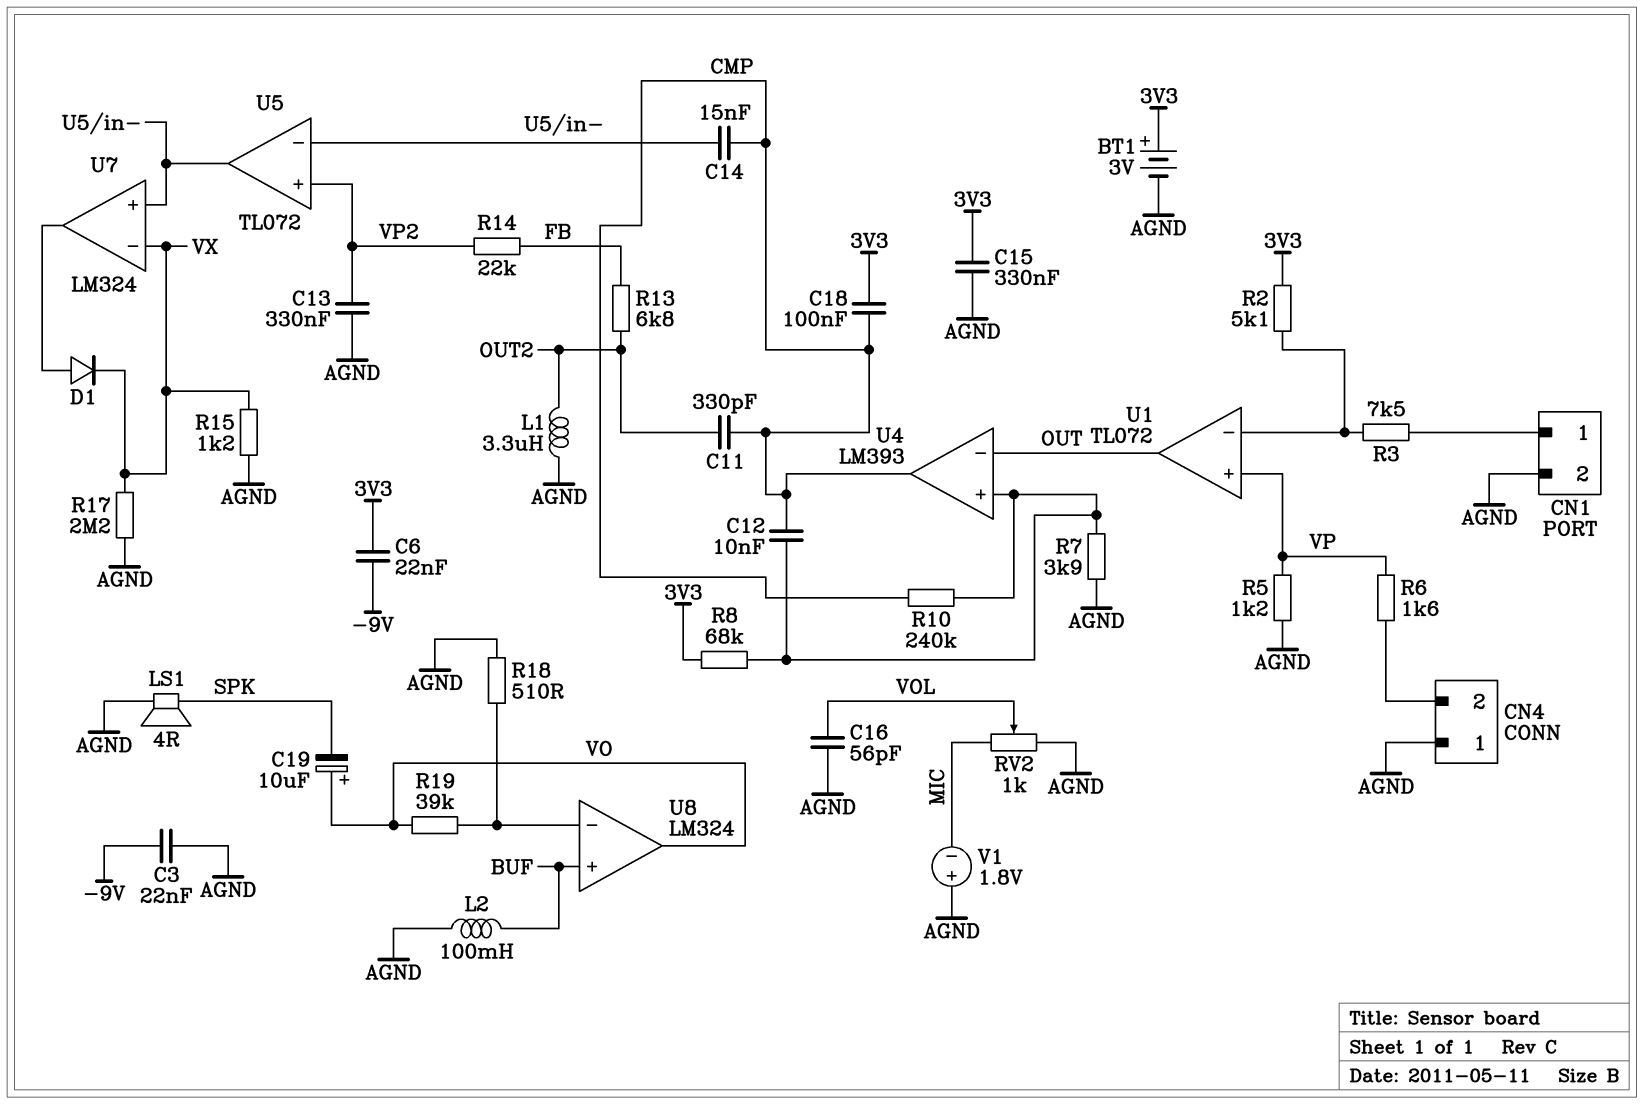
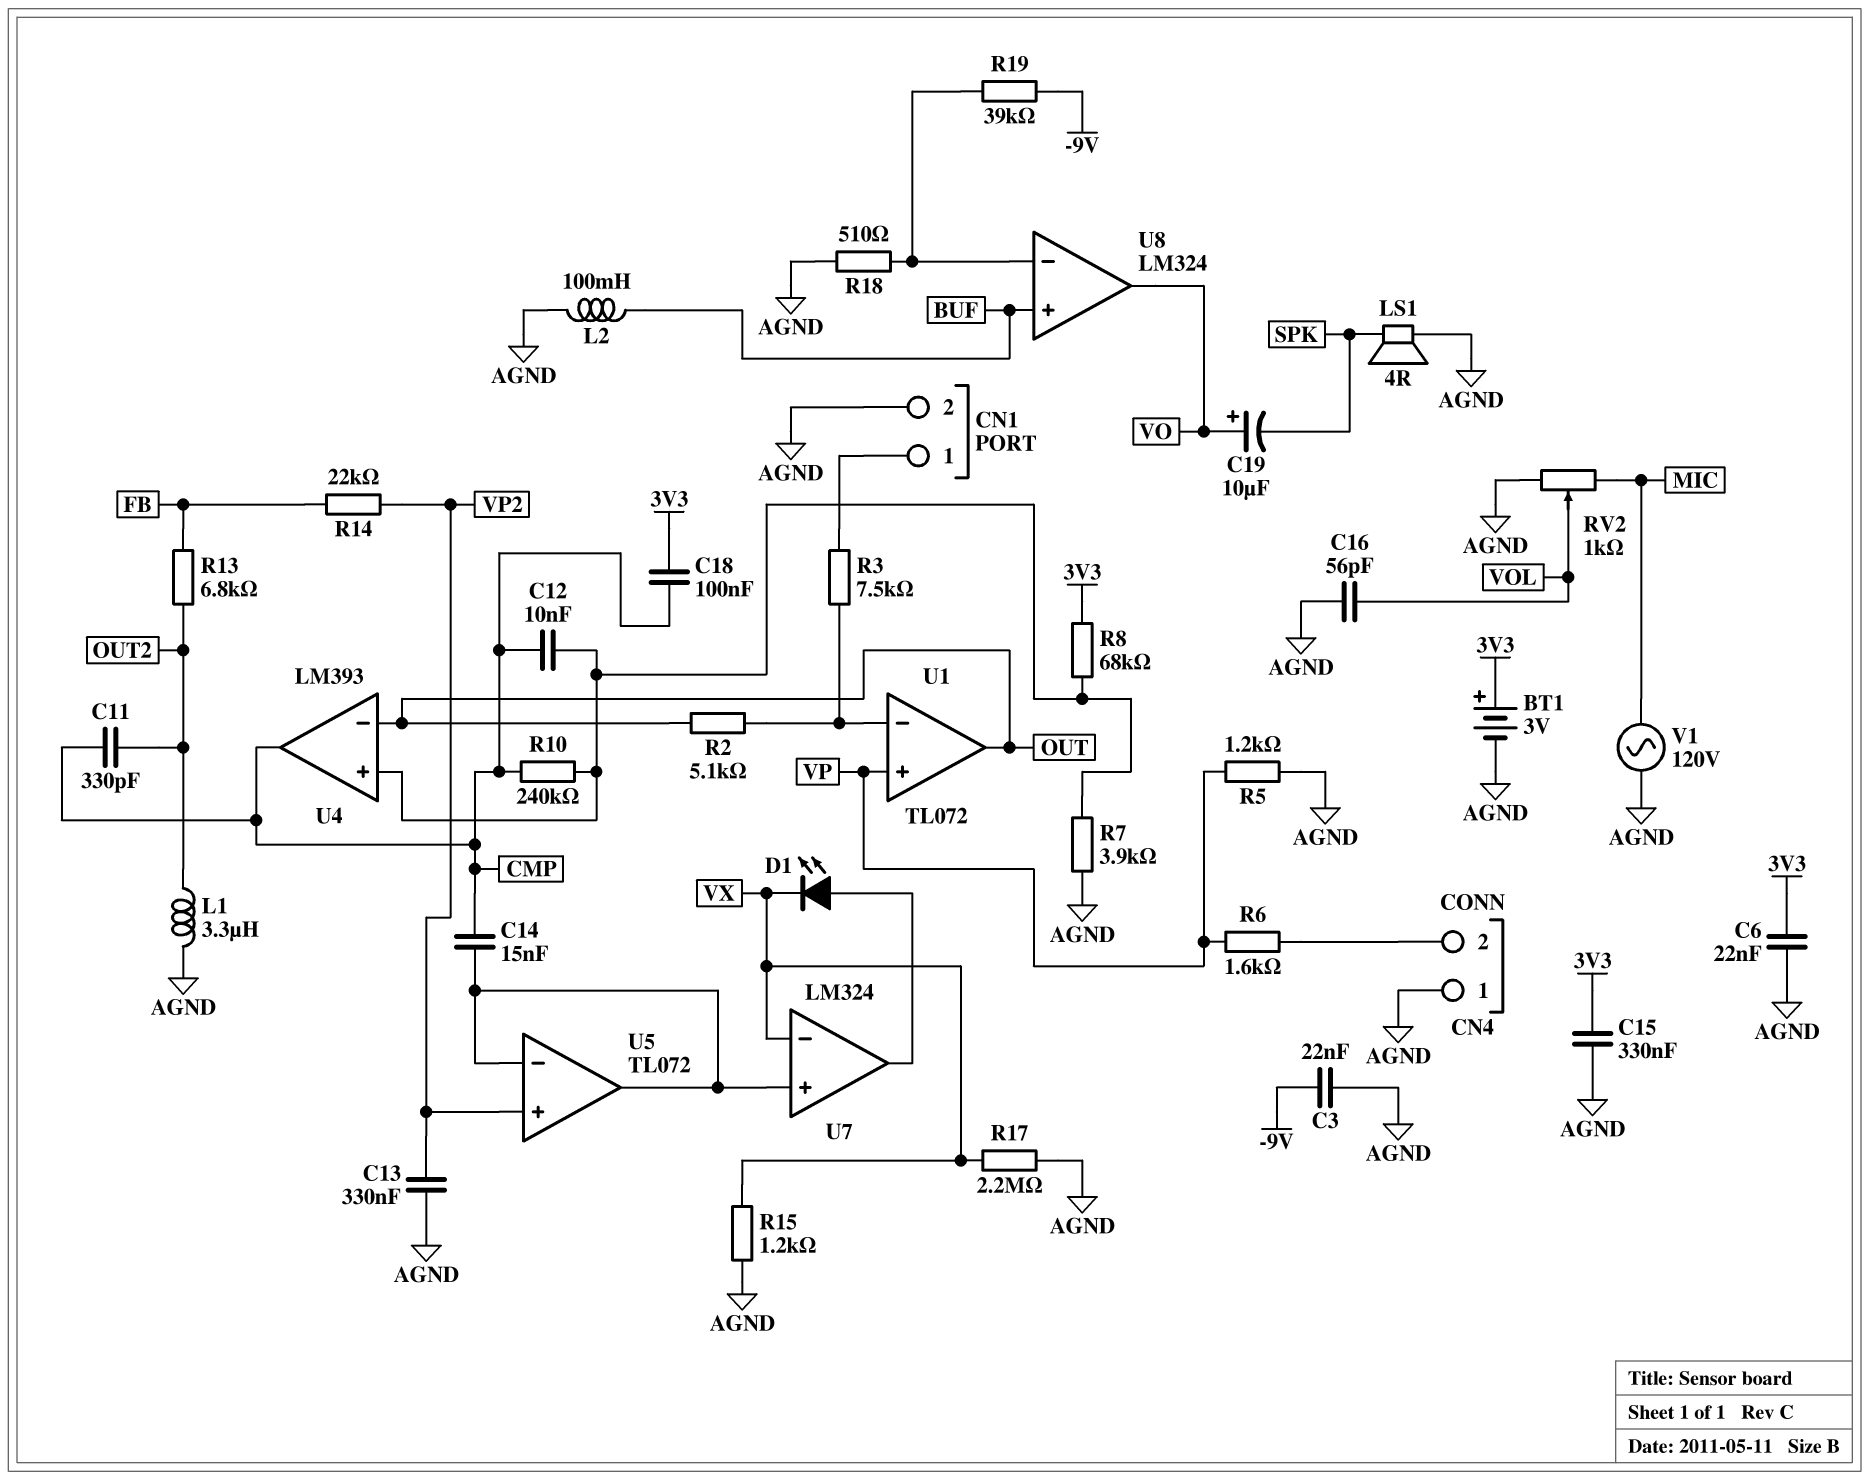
C6: 22nF (-9V, 3V3) -> 22nF (3V3, AGND)
D1: diode (A U7/out, K VX) -> LED (A U7/out, K VX)
R2: 5.1k (3V3, U1/in-) -> 5.1k (OUT, U1/in-)
R19: 39k (U8/in-, VO) -> 39k (-9V, U8/in-)
V1: 1.8V (plus AGND, minus MIC) -> AC 120V (AGND, MIC)

